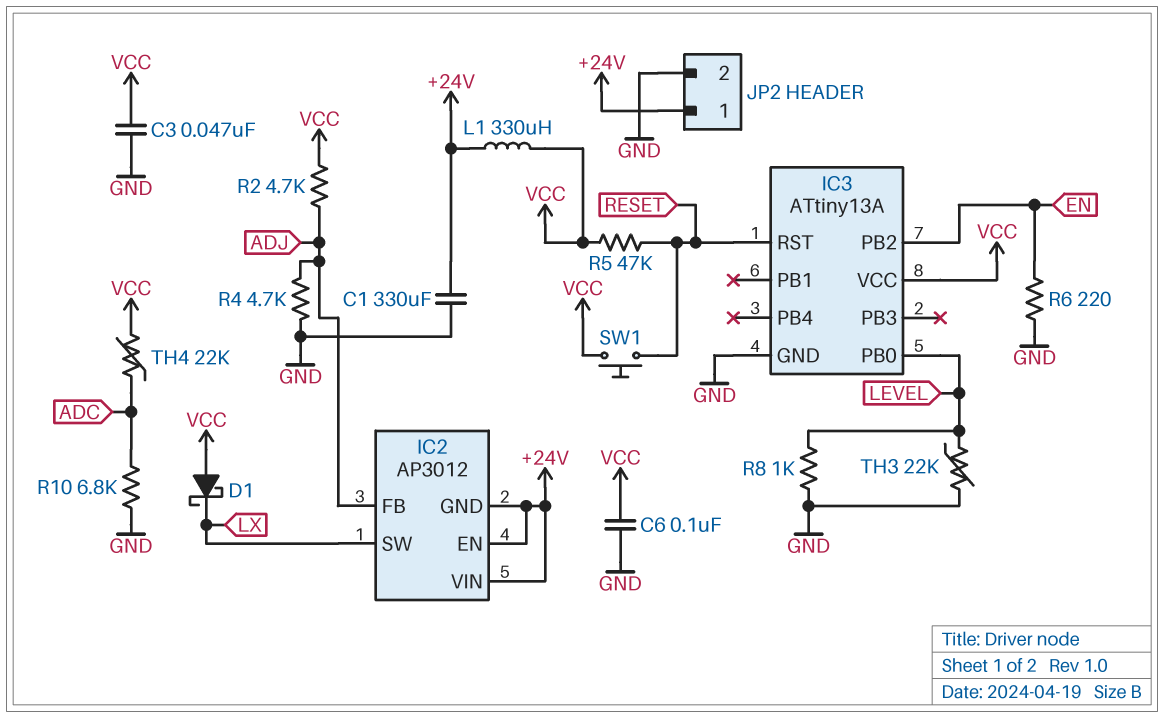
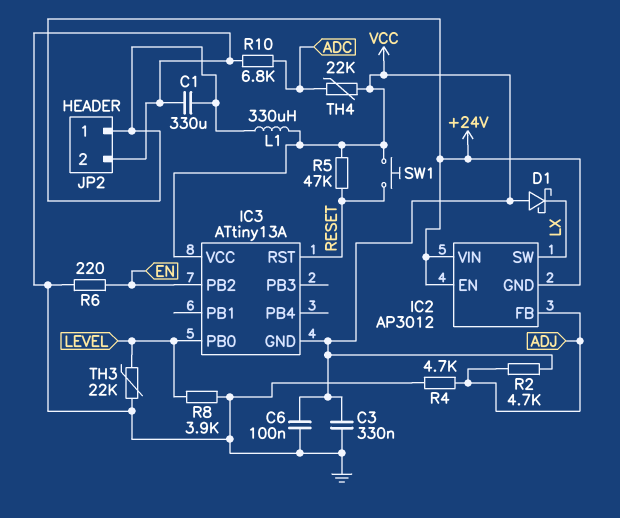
C3: 47nF (GND, VCC) -> 330nF (GND, VCC)
IC3 pin GND: GND -> VCC
R8: 1k (GND, LEVEL) -> 3.9k (GND, LEVEL)

